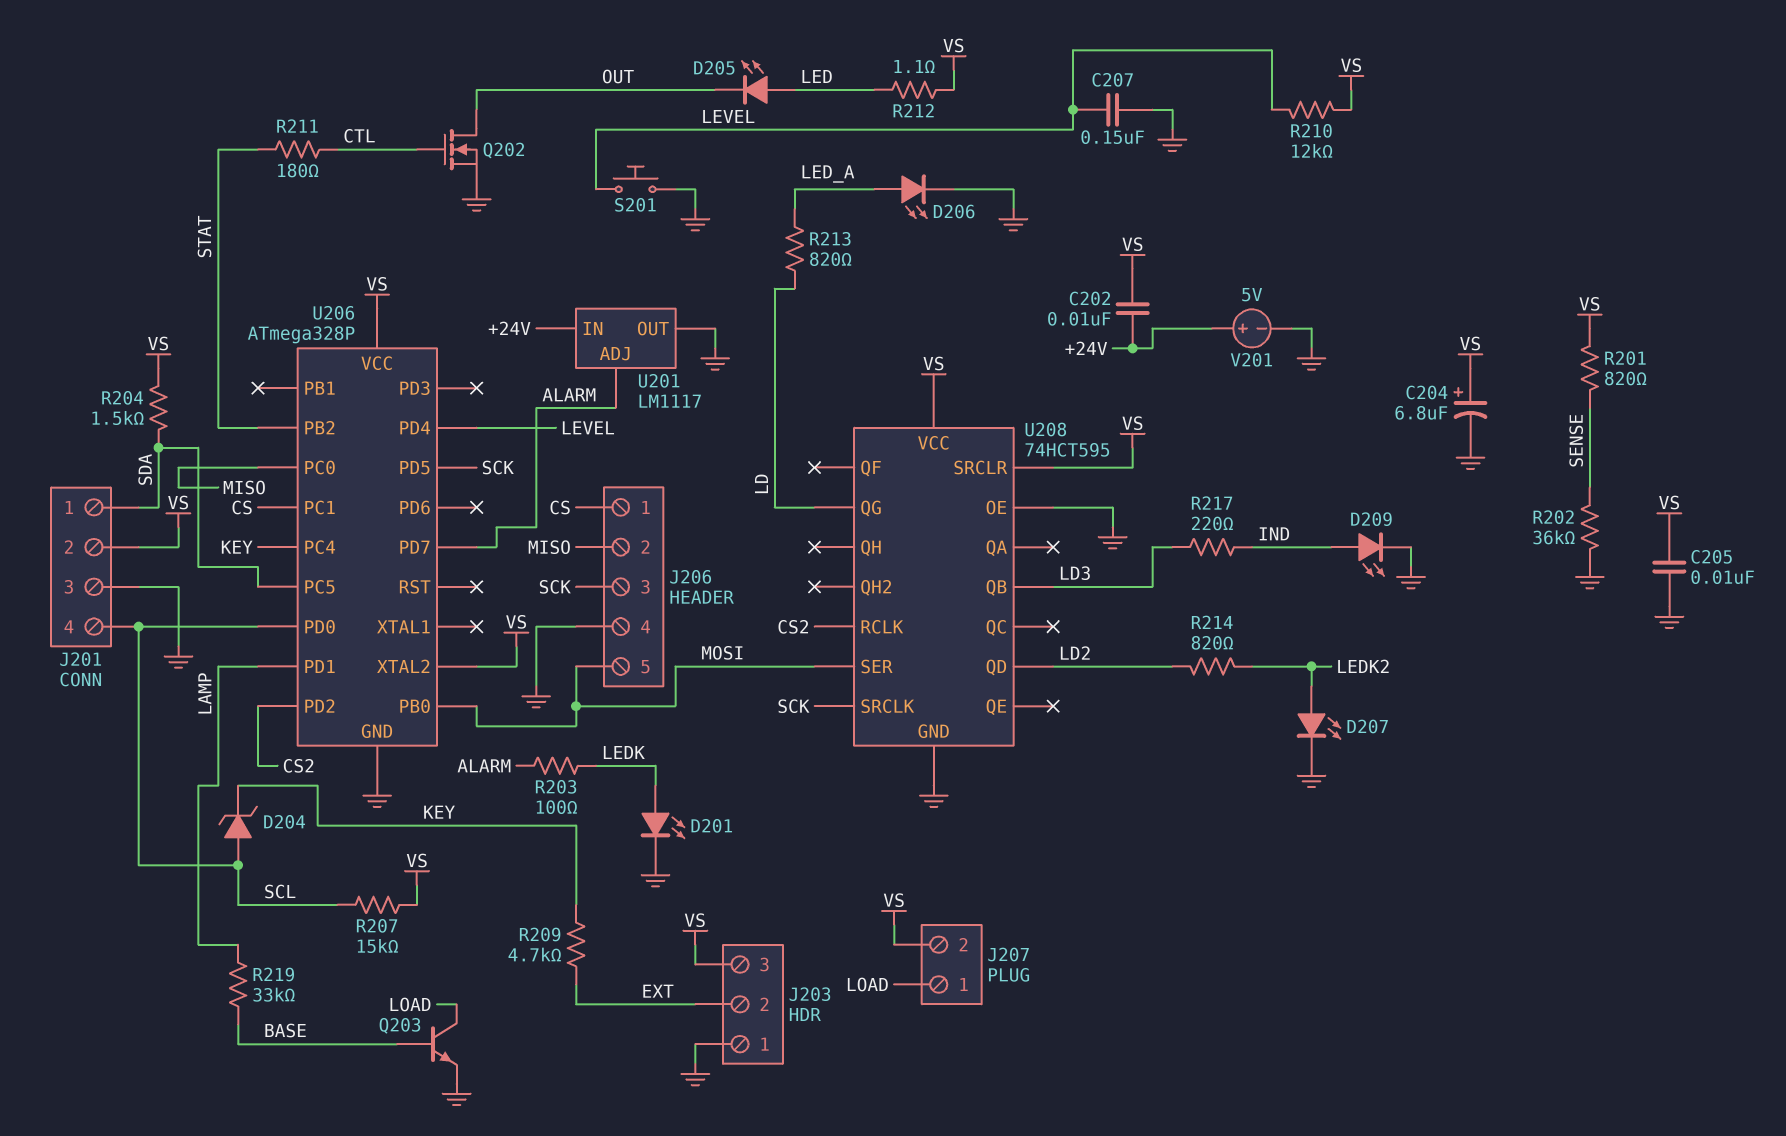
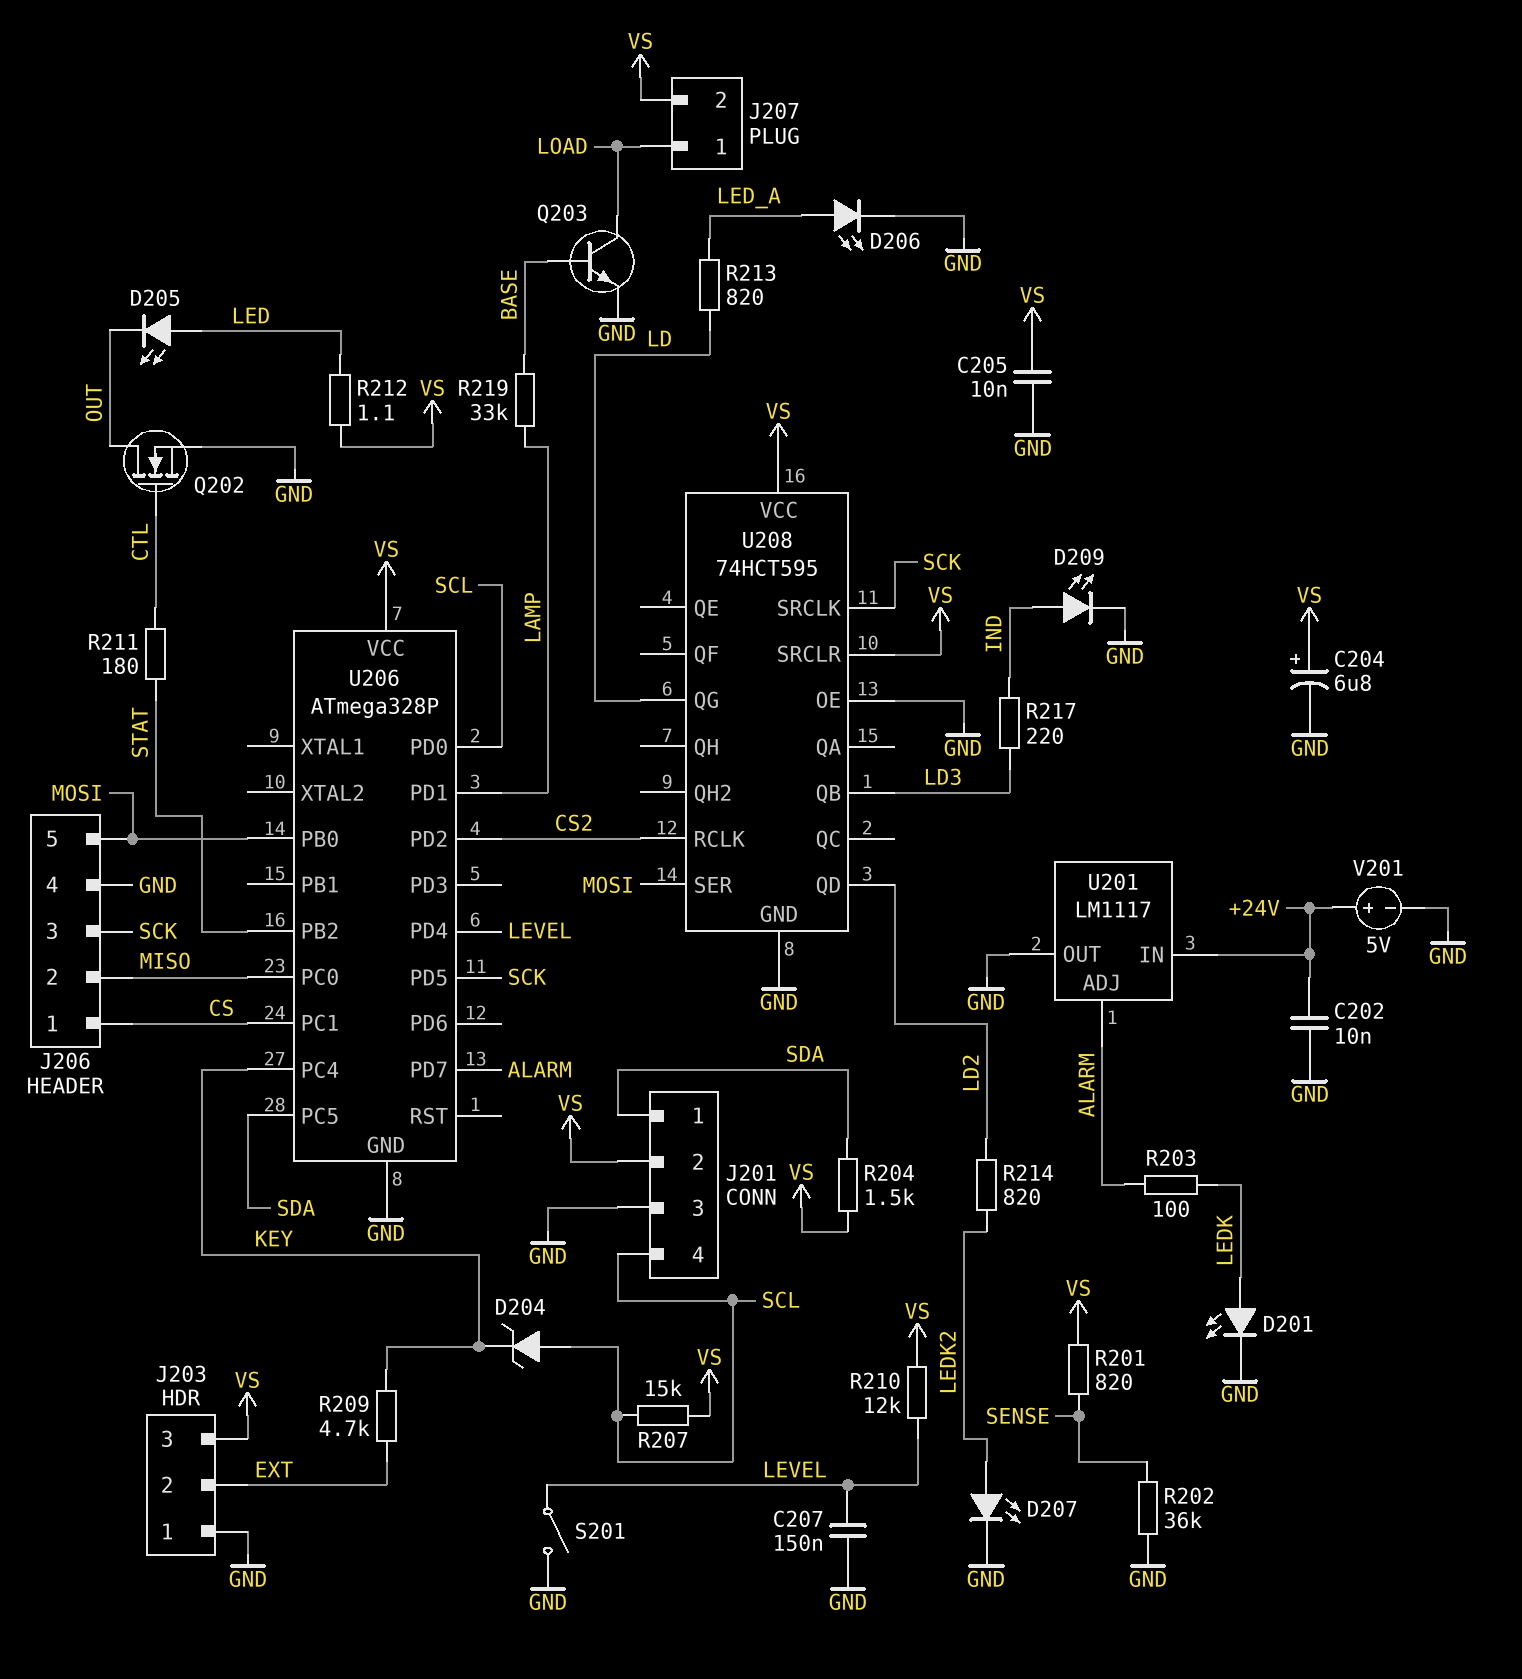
C202: 10nF (+24V, VS) -> 10nF (+24V, GND)
S201: button (GND, LEVEL) -> switch (GND, LEVEL)
U206 pin XTAL2: VS -> none

